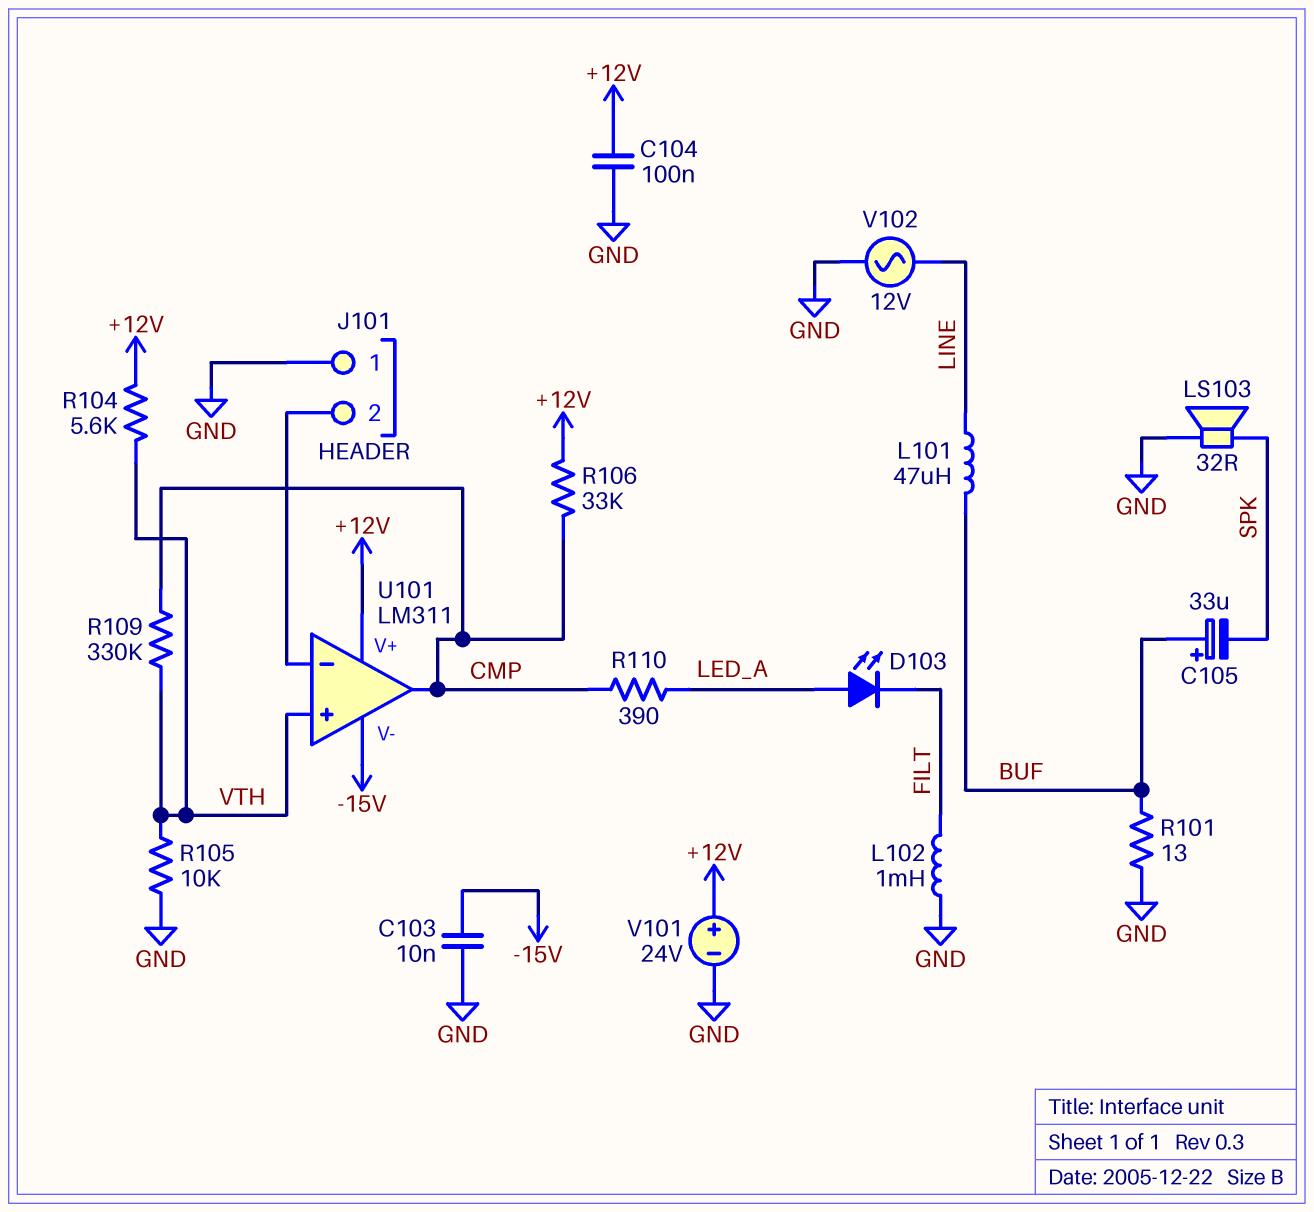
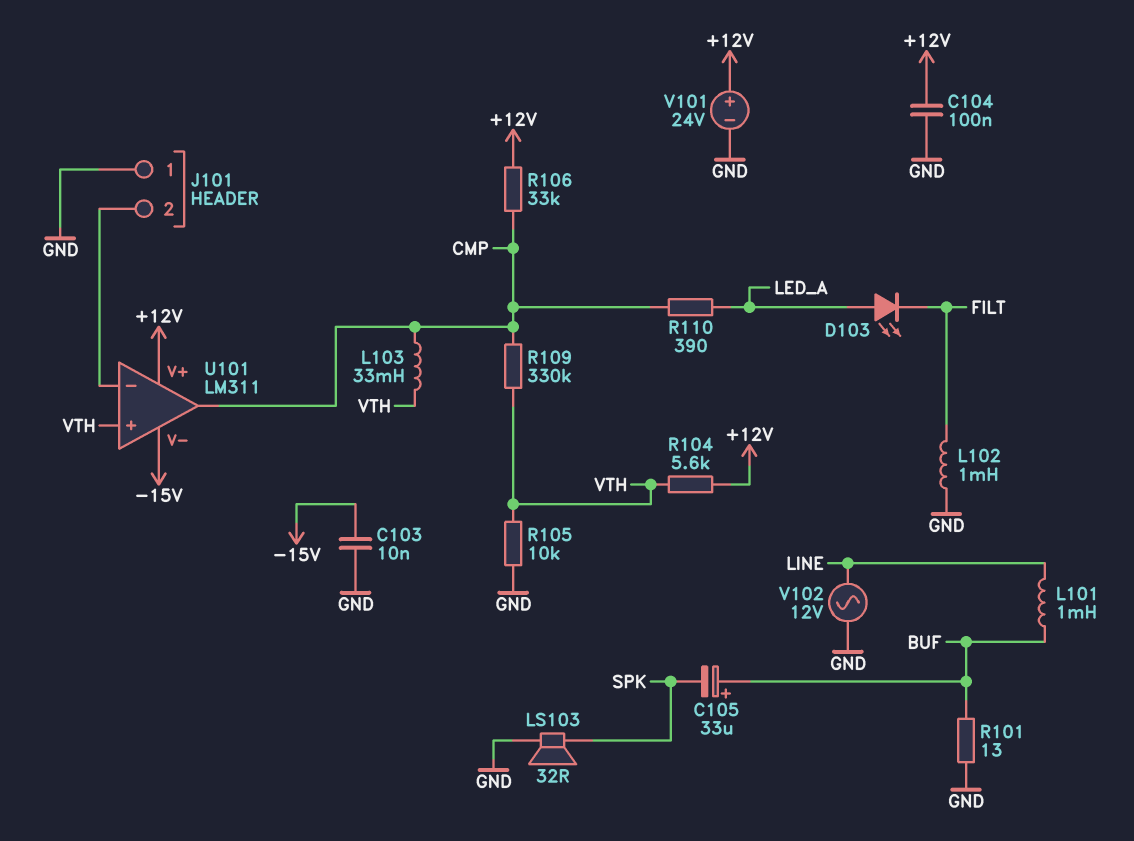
L101: 47uH (BUF, LINE) -> 1mH (BUF, LINE)
L103: none -> 33mH (CMP, VTH)

